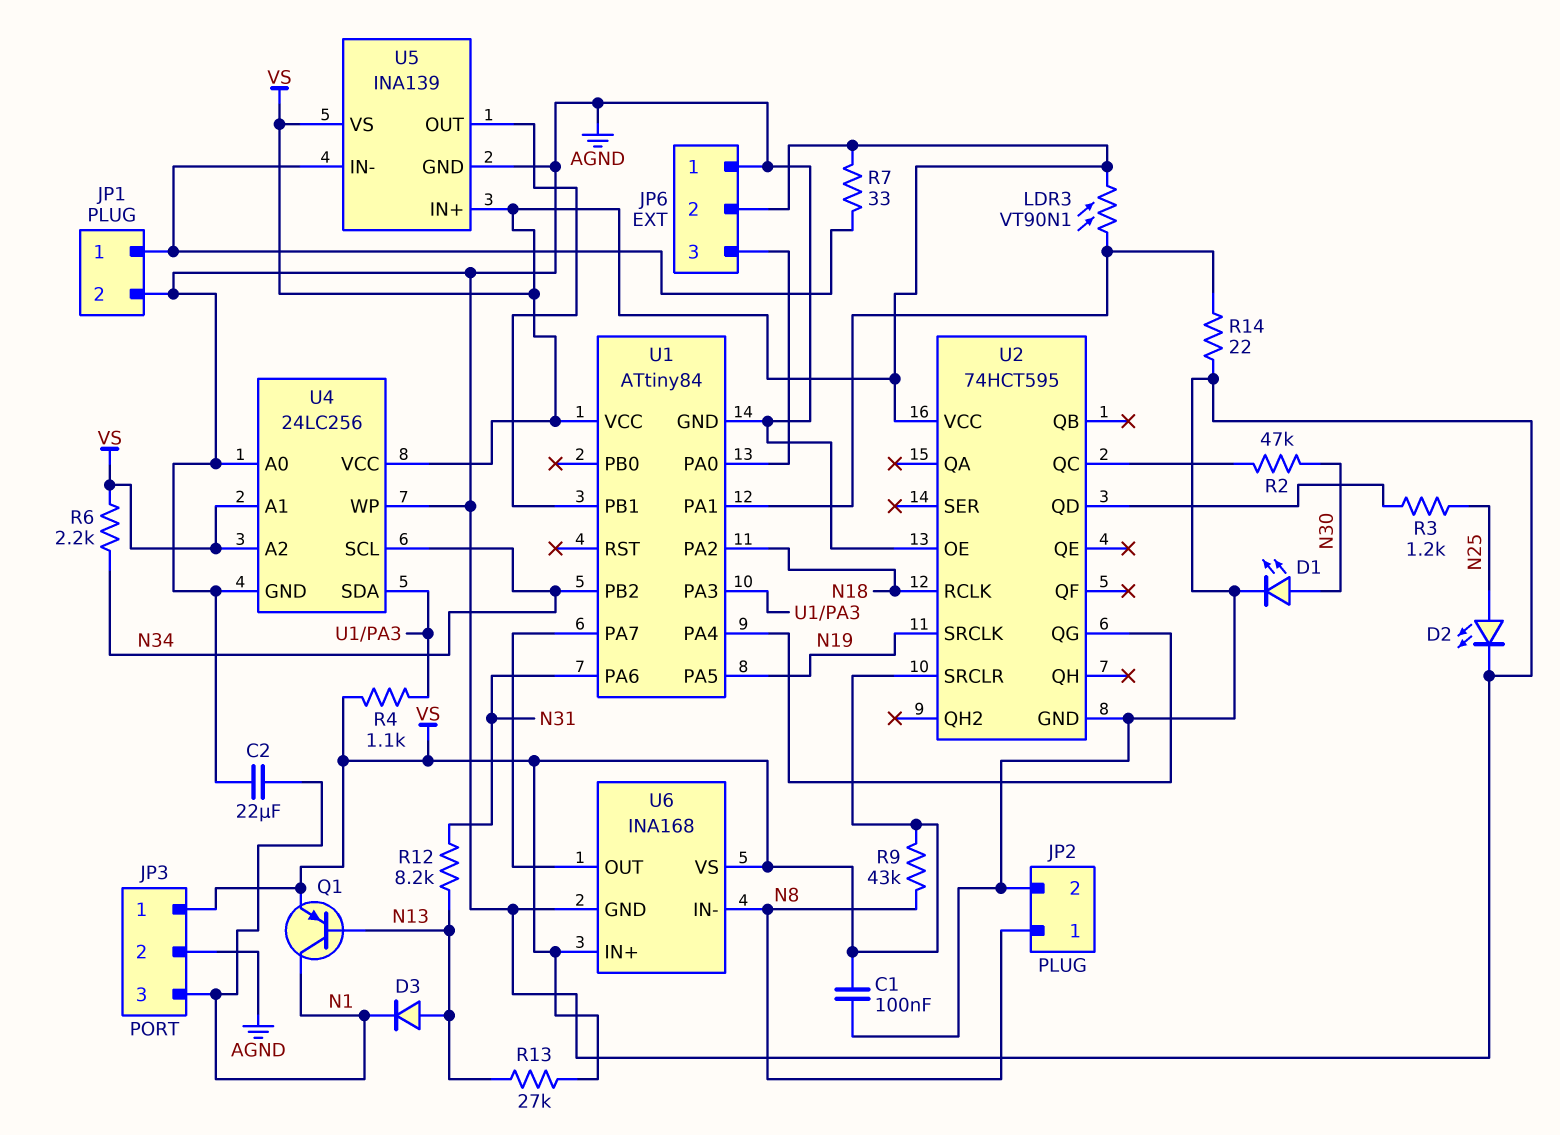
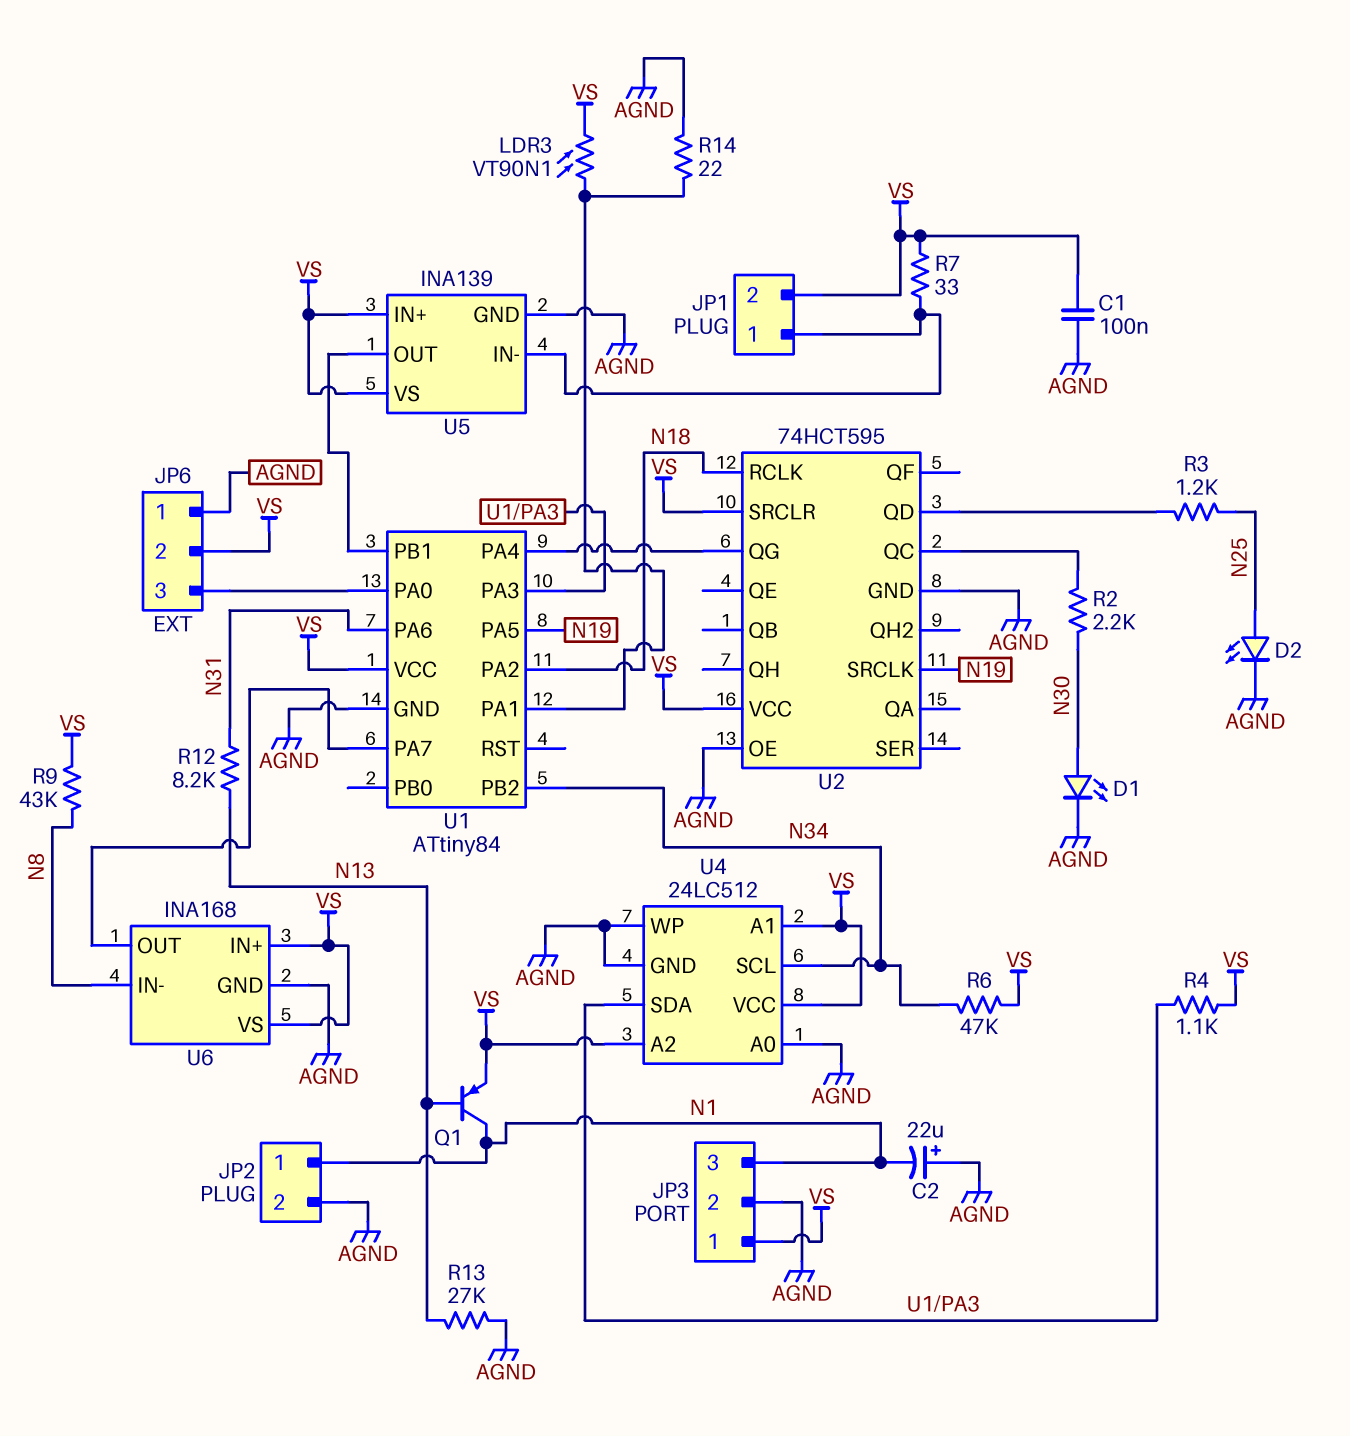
C2: 22uF (AGND, N1) -> 22uF (plus AGND, minus N1)
D3: diode (A N13, K N1) -> none
JP1 pin 2: AGND -> VS
JP2 pin 1: N8 -> N1
R2: 47k (N30, U2/QC) -> 2.2k (N30, U2/QC)
R6: 2.2k (N34, VS) -> 47k (N34, VS)
R13: 27k (N13, VS) -> 27k (AGND, N13)
U4: 24LC256 -> 24LC512

